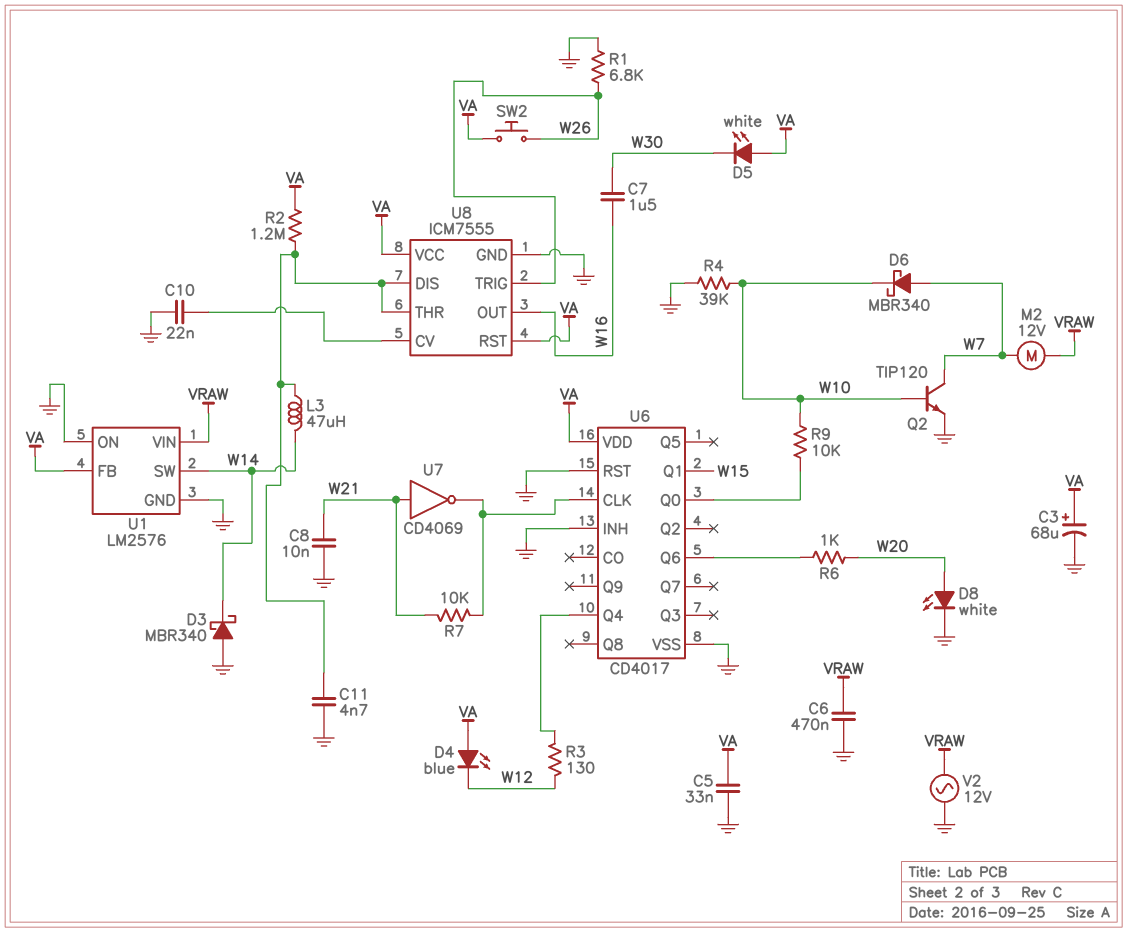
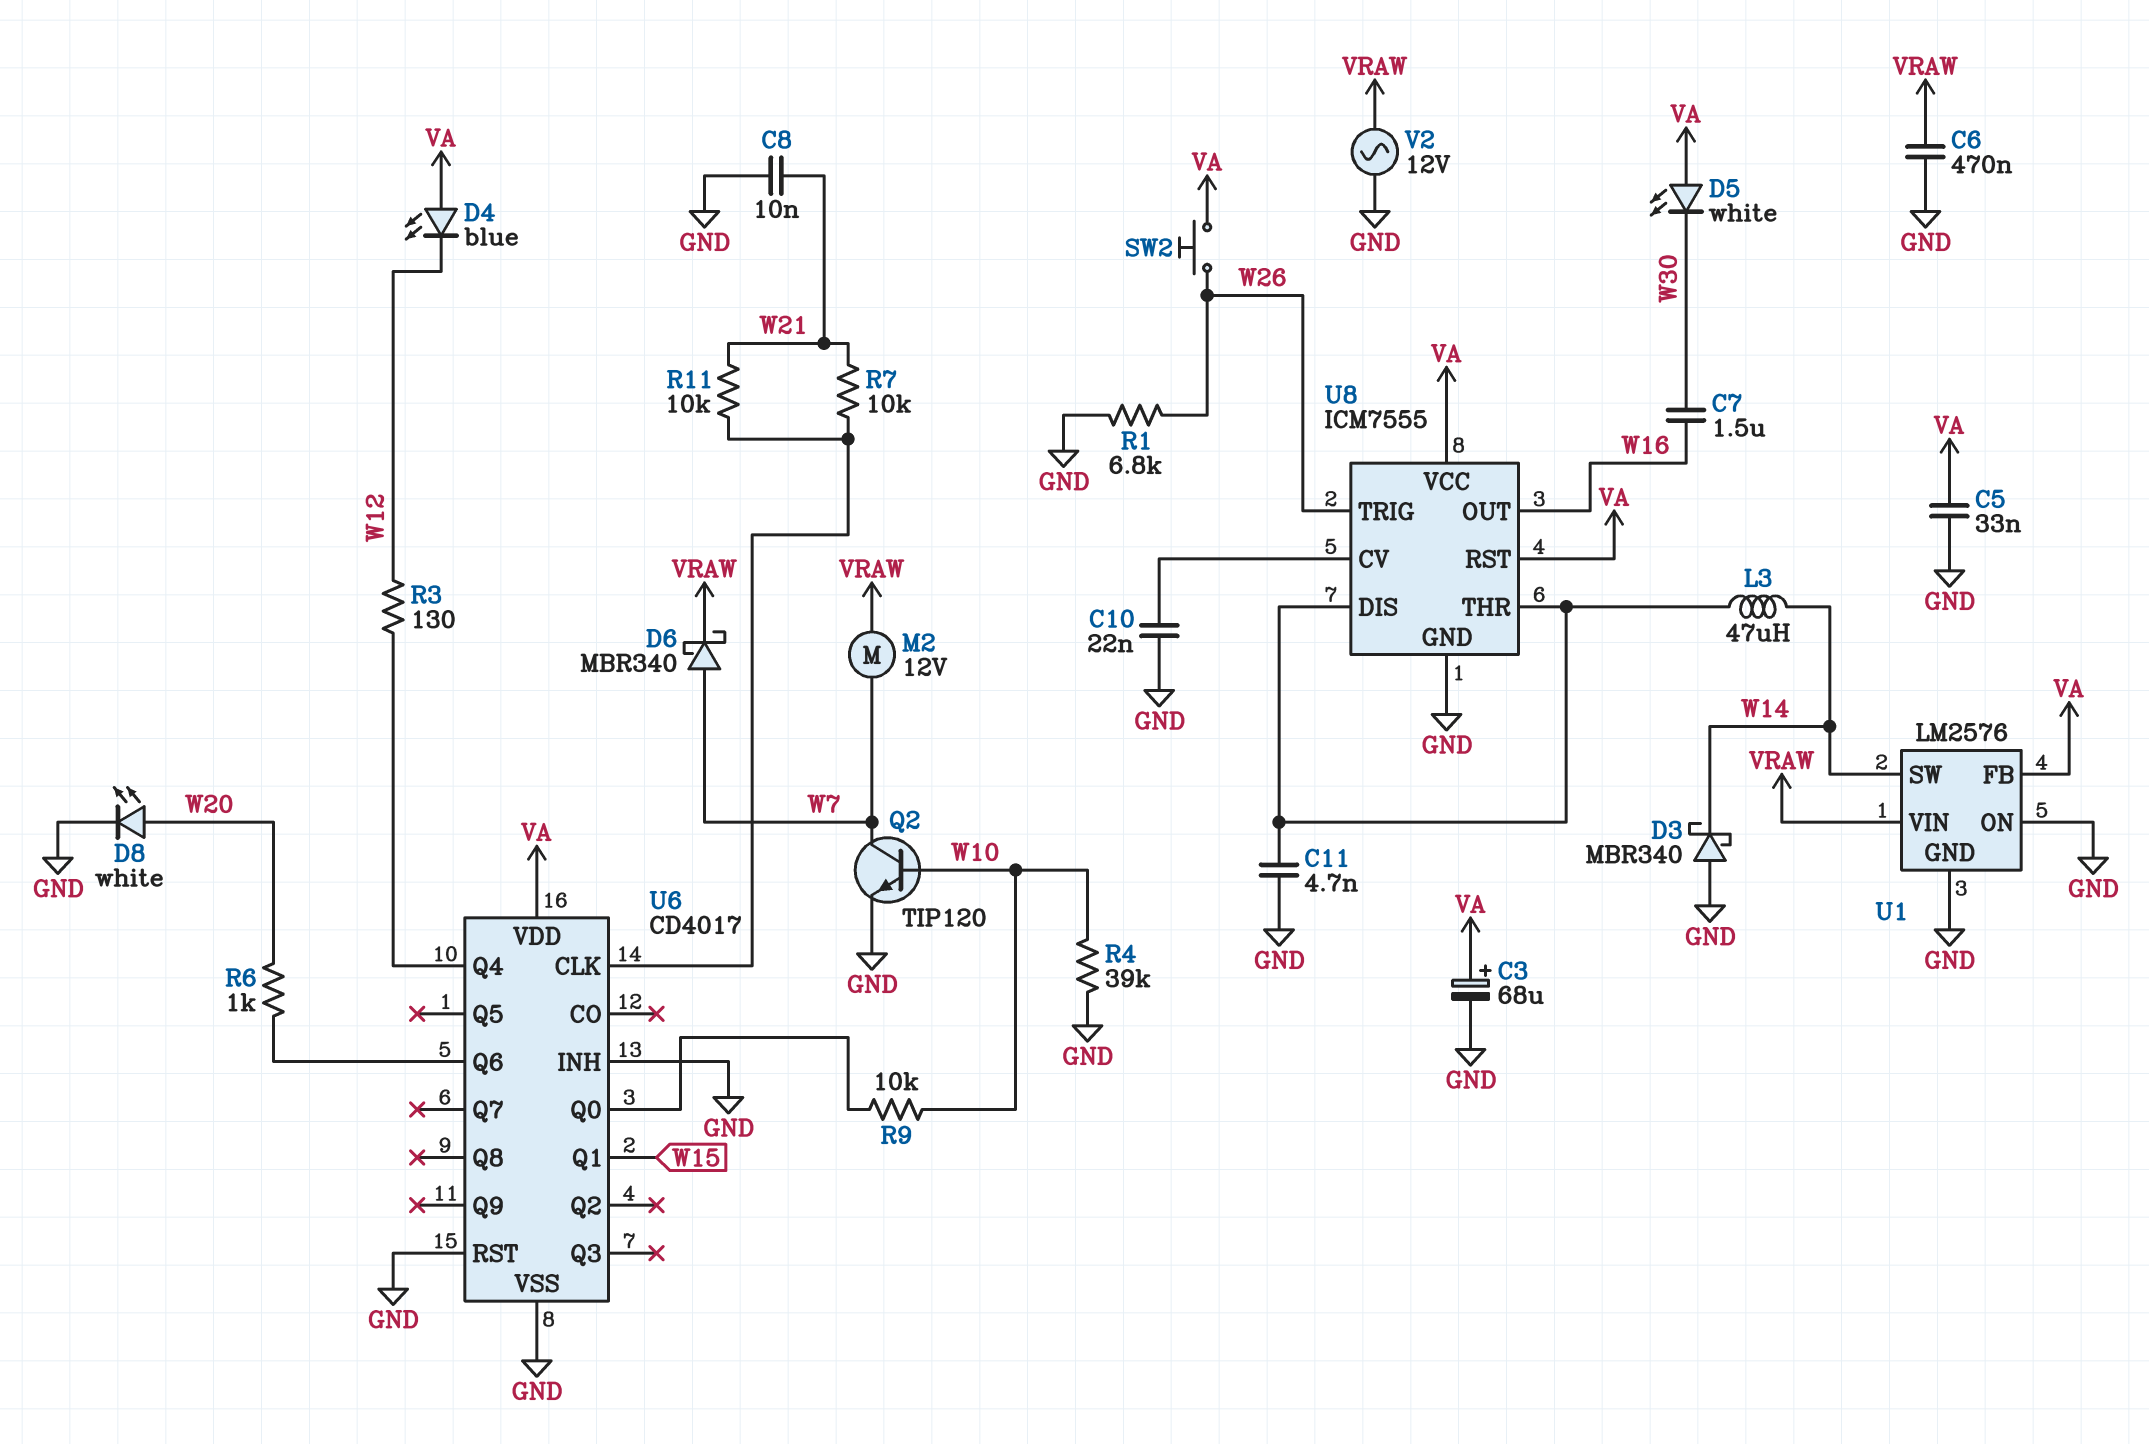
D6: schottky MBR340 (A W7, K W10) -> schottky MBR340 (A W7, K VRAW)
R2: 1.2M (U8/DIS, VA) -> none
R11: none -> 10k (U6/CLK, W21)
U7: NOT CD4069 (in W21, out U6/CLK) -> none

